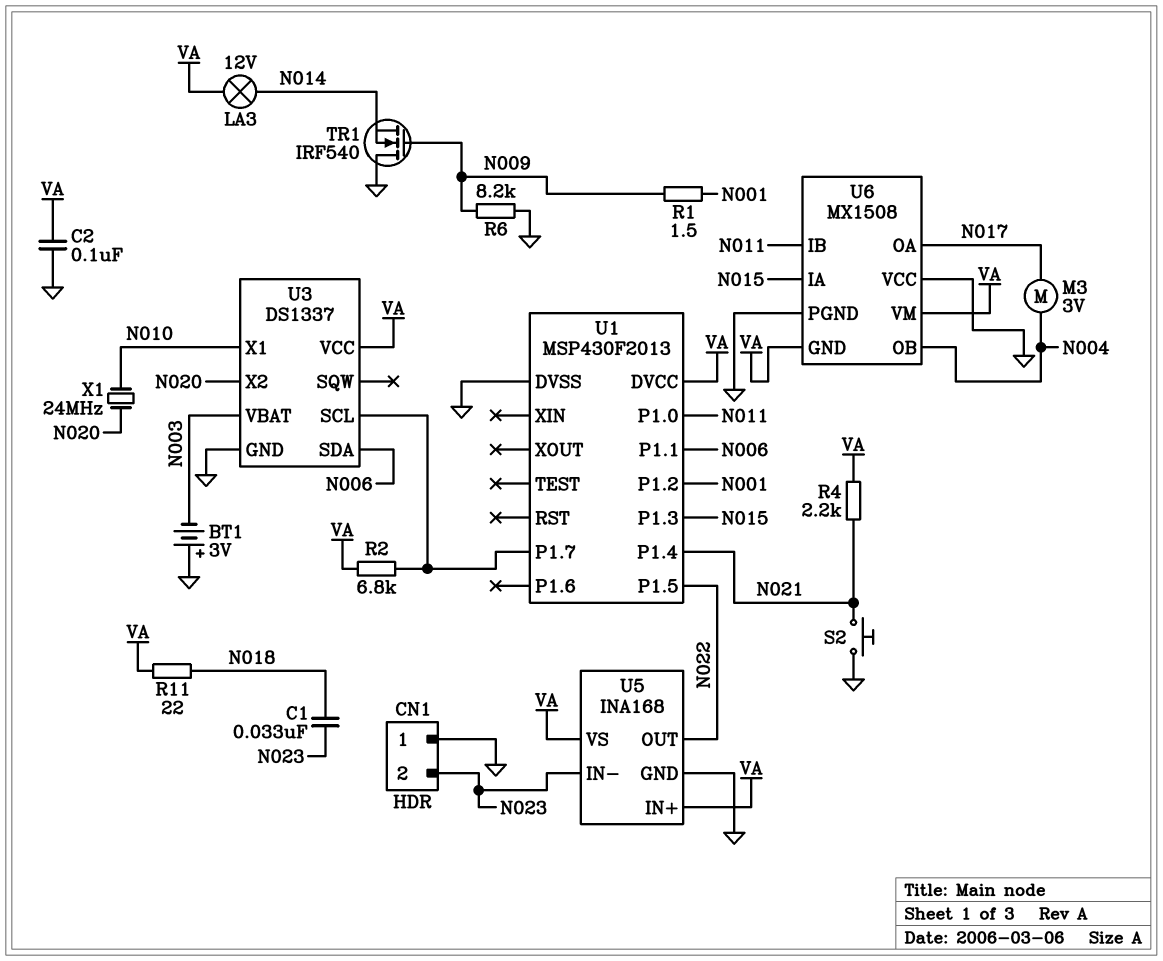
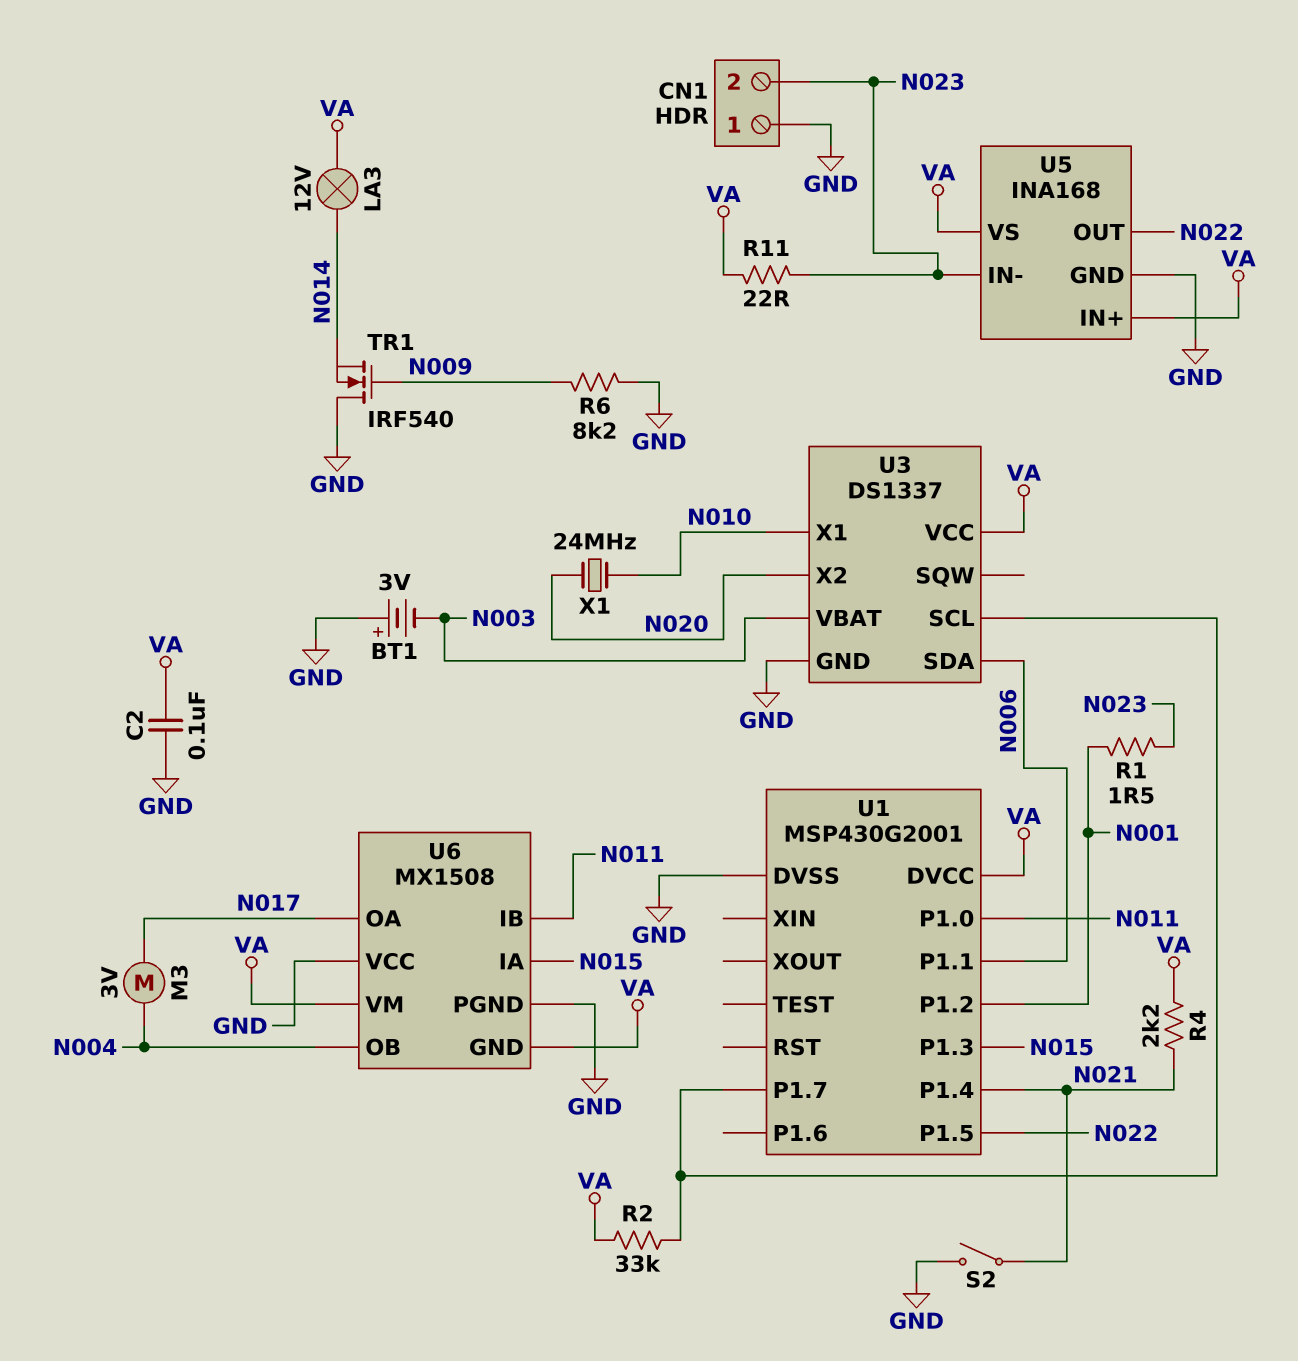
C1: 33nF (N018, N023) -> none
R1: 1.5 (N001, N009) -> 1.5 (N001, N023)
R2: 6.8k (U1/P1.7, VA) -> 33k (U1/P1.7, VA)
R11: 22 (N018, VA) -> 22 (N023, VA)
S2: button (GND, N021) -> switch (GND, N021)
U1: MSP430F2013 -> MSP430G2001

